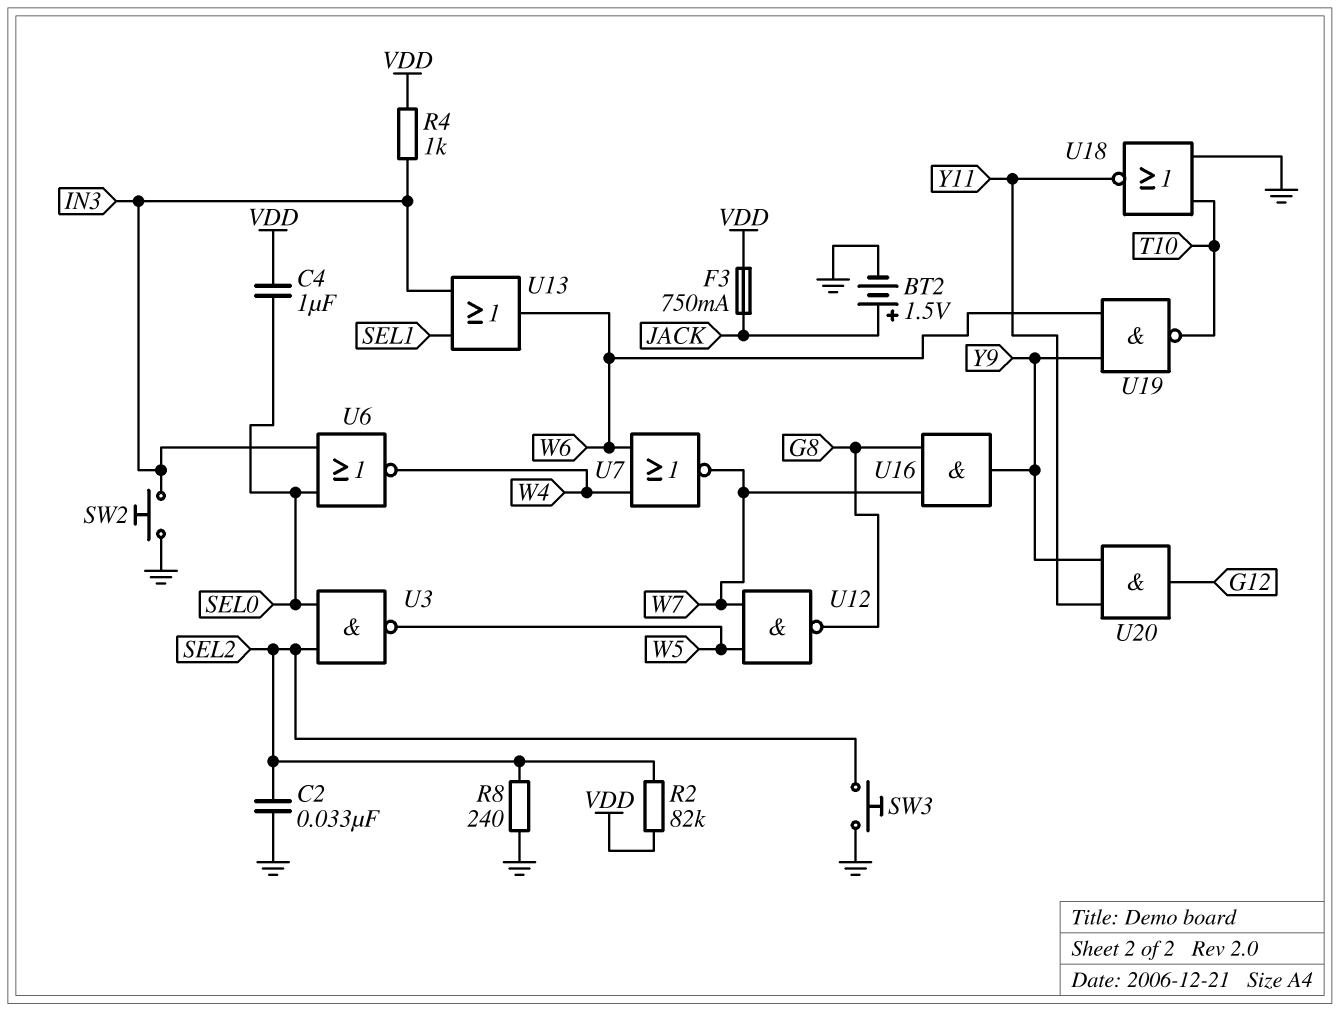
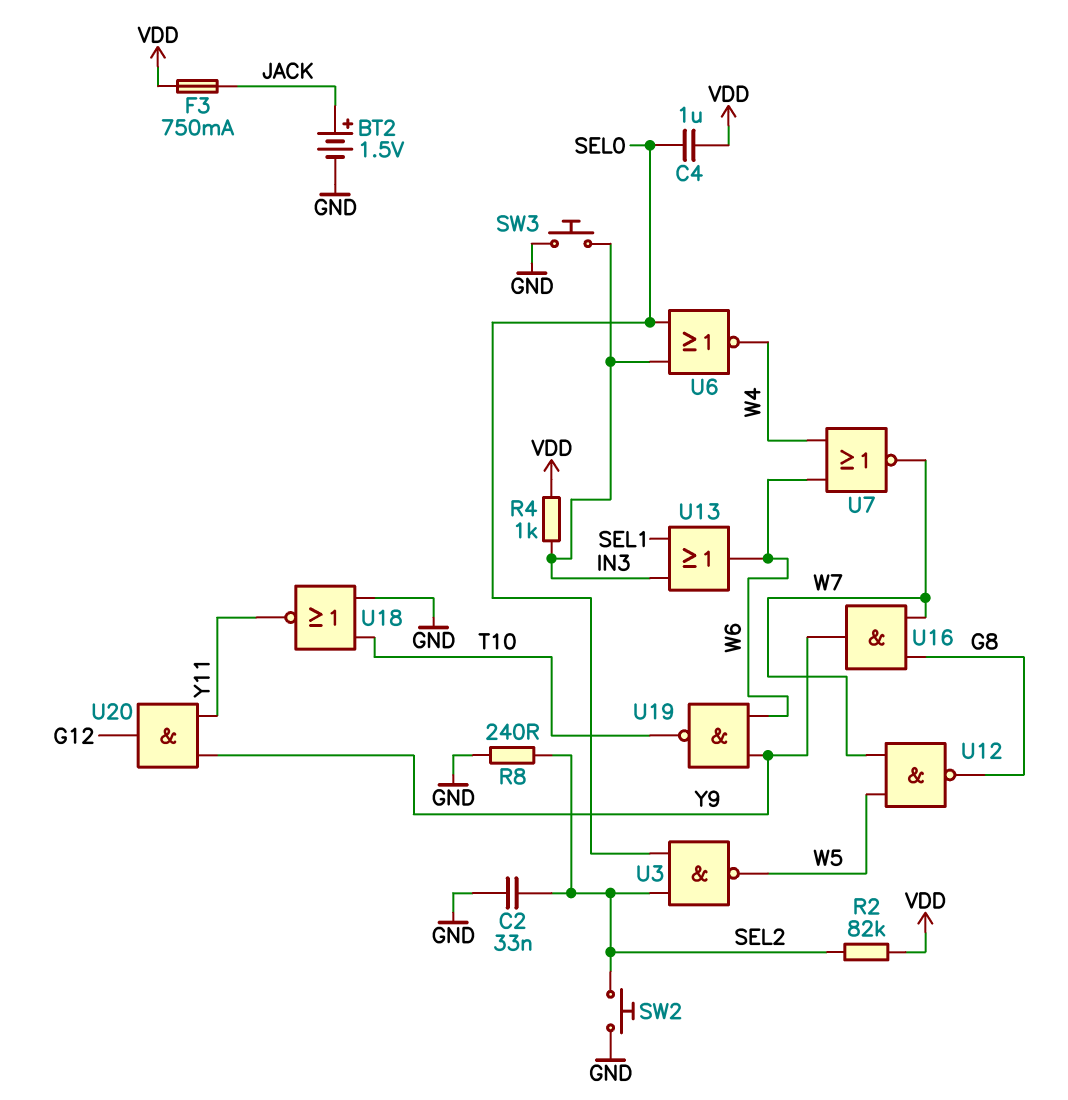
SW2: button (GND, IN3) -> button (GND, SEL2)
SW3: button (GND, SEL2) -> button (GND, IN3)

